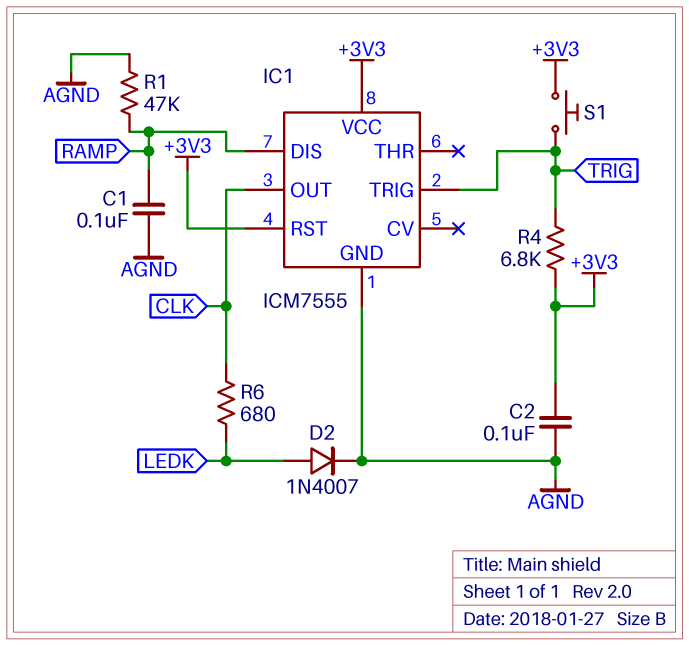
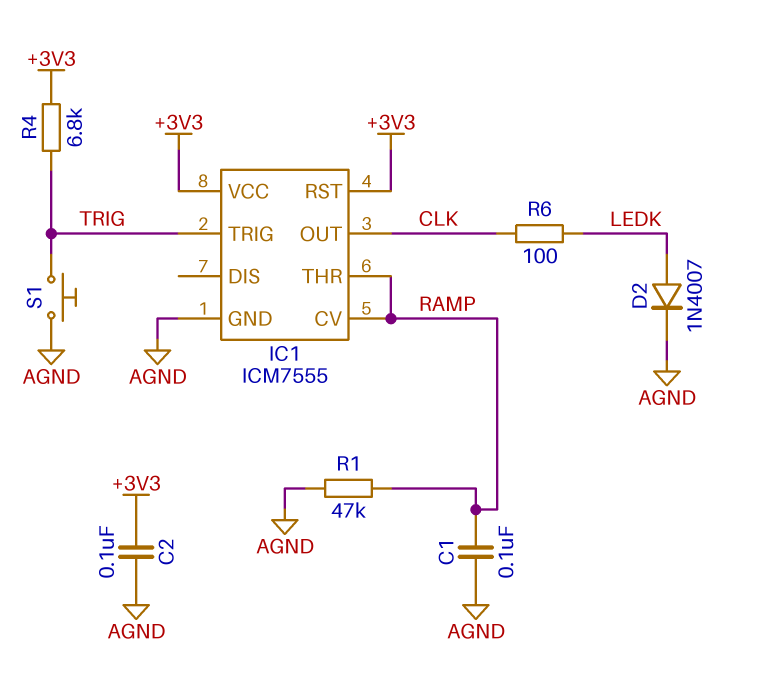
IC1 pin CV: none -> RAMP
IC1 pin DIS: RAMP -> none
IC1 pin THR: none -> RAMP
R6: 680 (CLK, LEDK) -> 100 (CLK, LEDK)
S1: button (+3V3, TRIG) -> button (AGND, TRIG)

